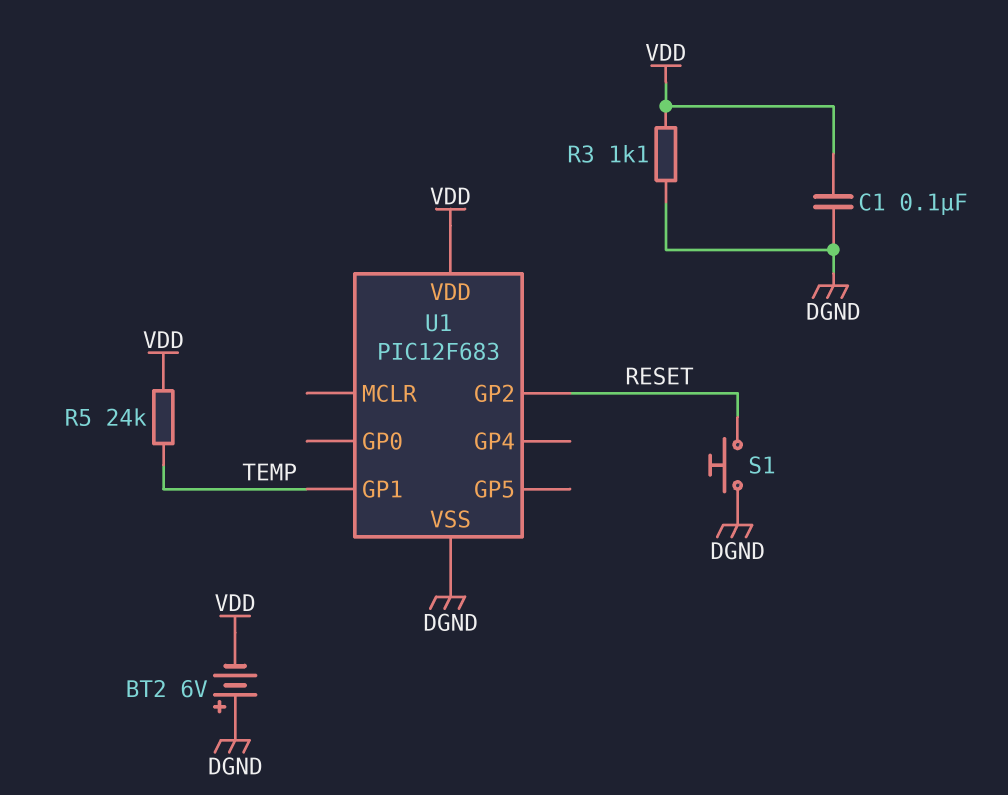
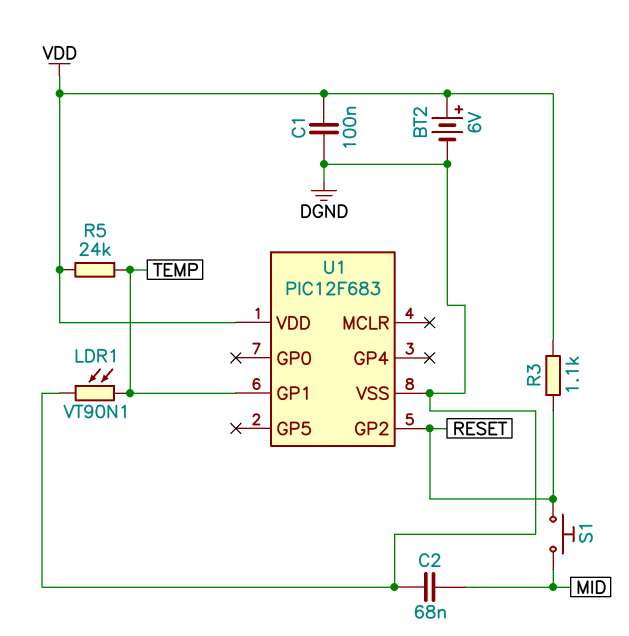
BT2: 6V (plus DGND, minus VDD) -> 6V (plus VDD, minus DGND)
C2: none -> 68nF (DGND, MID)
LDR1: none -> VT90N1 (DGND, TEMP)
R3: 1.1k (DGND, VDD) -> 1.1k (RESET, VDD)
S1: button (DGND, RESET) -> button (MID, RESET)

